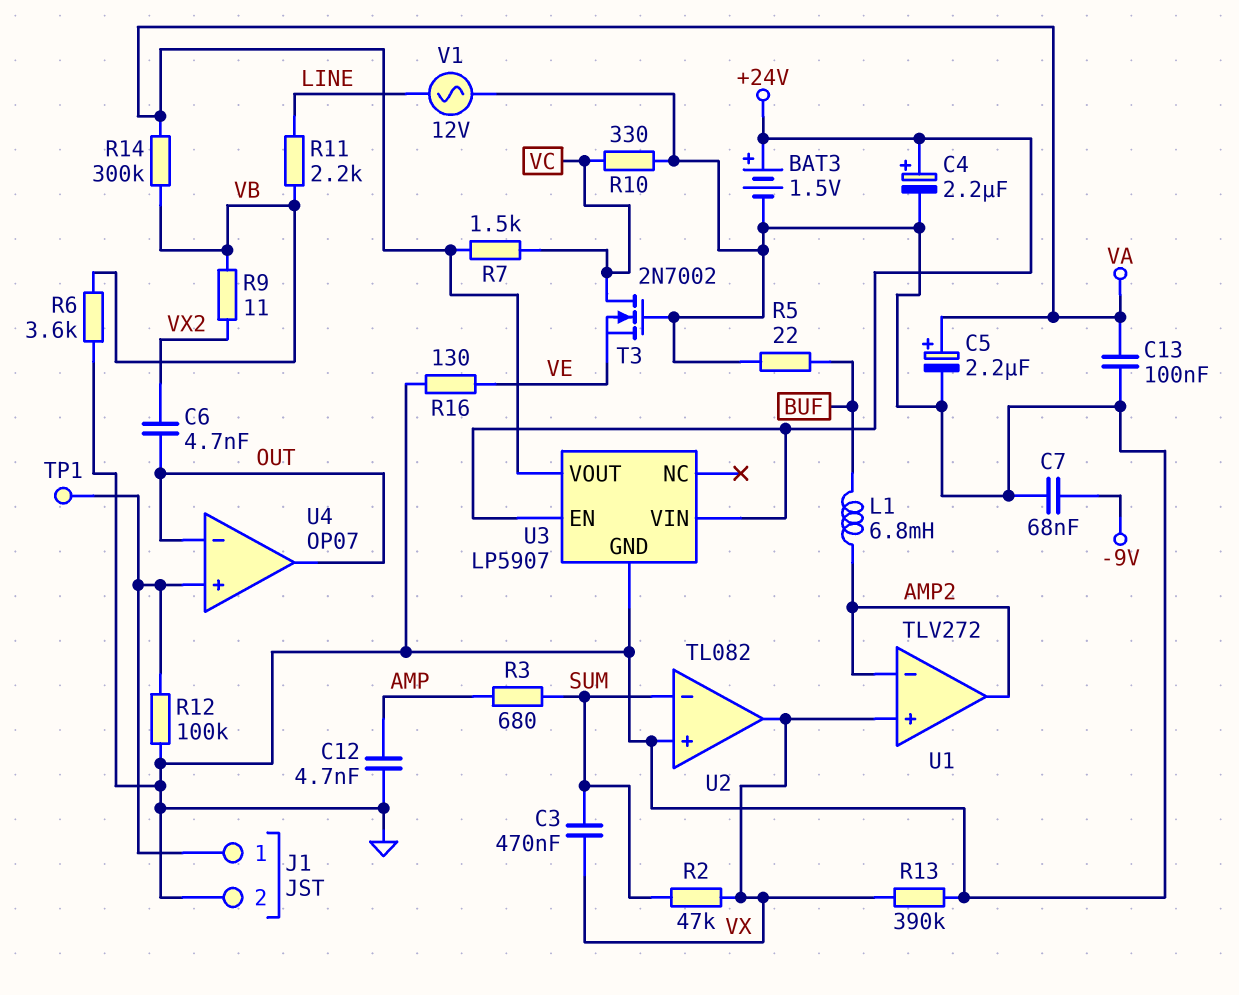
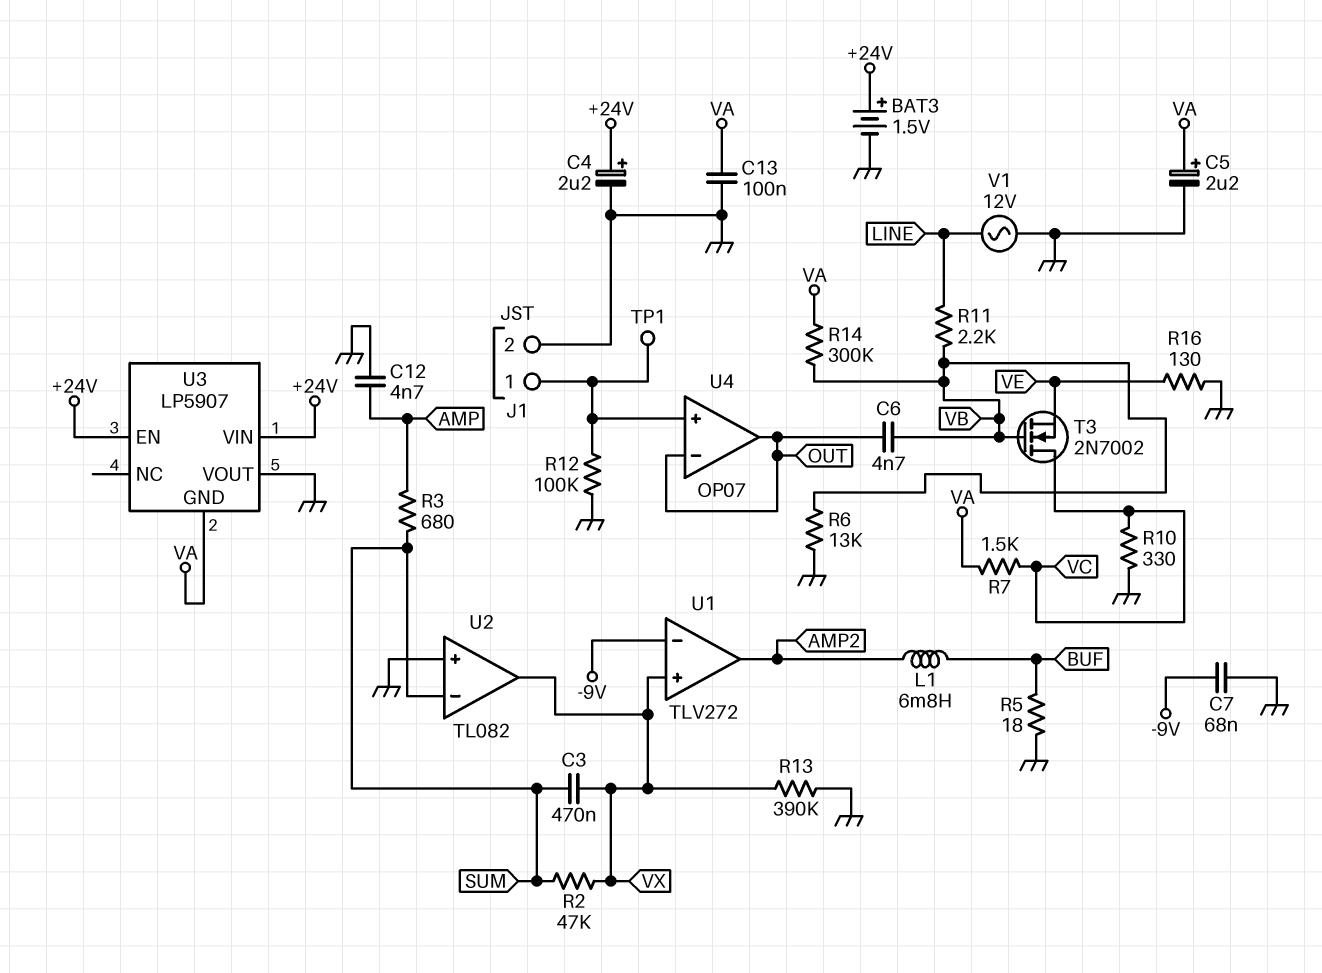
C6: 4.7nF (OUT, VX2) -> 4.7nF (OUT, VB)
R5: 22 (BUF, GND) -> 18 (BUF, GND)
R6: 3.6k (GND, VB) -> 13k (GND, VB)
R9: 11 (VB, VX2) -> none
T3: NMOS 2N7002 (G GND, D VC, S VE) -> NMOS 2N7002 (G VB, D VC, S VE)
U1 pin in-: AMP2 -> -9V
U3 pin GND: GND -> VA
U3 pin VOUT: VA -> GND

